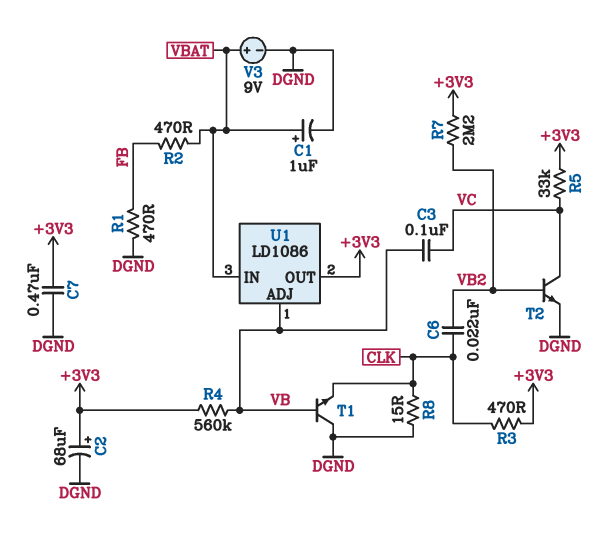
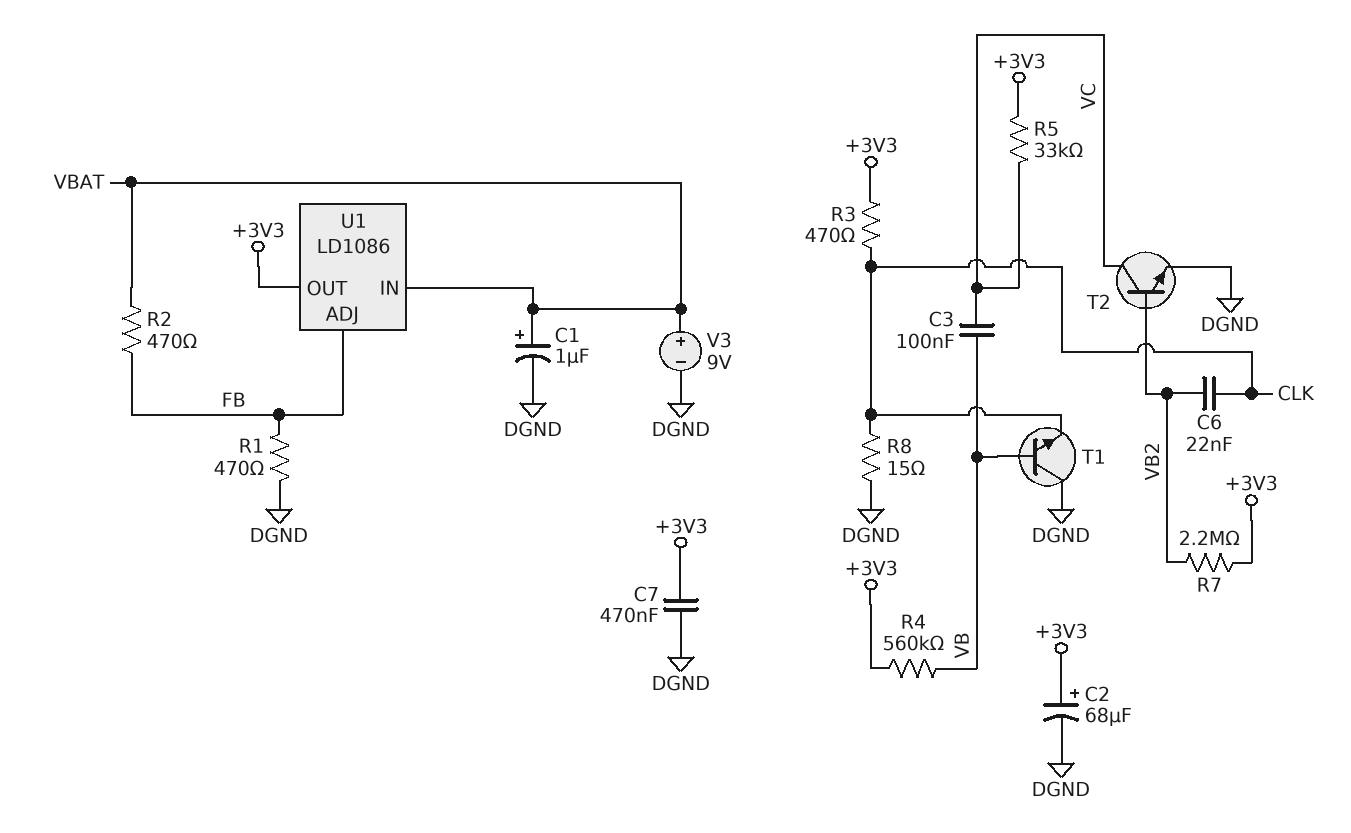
U1 pin ADJ: VB -> FB

